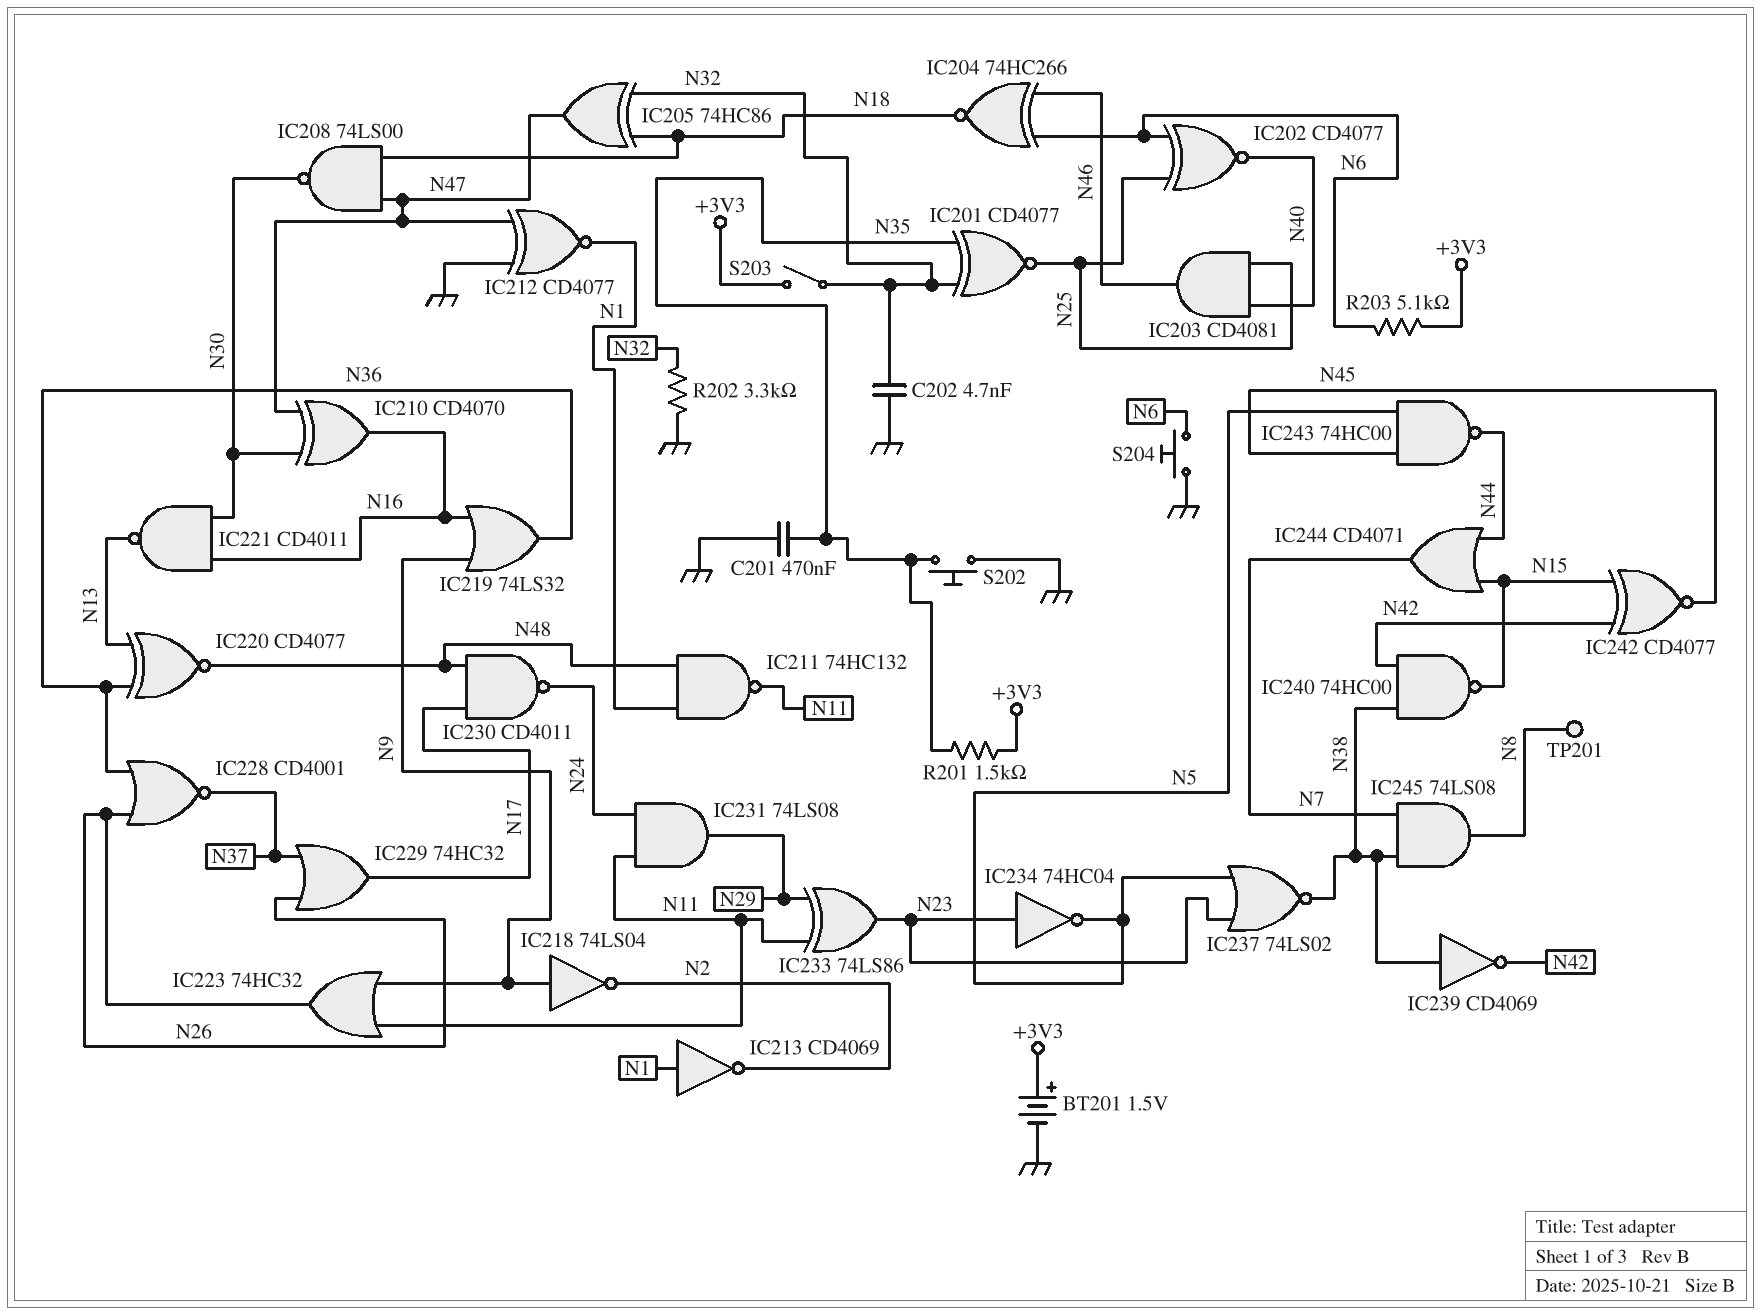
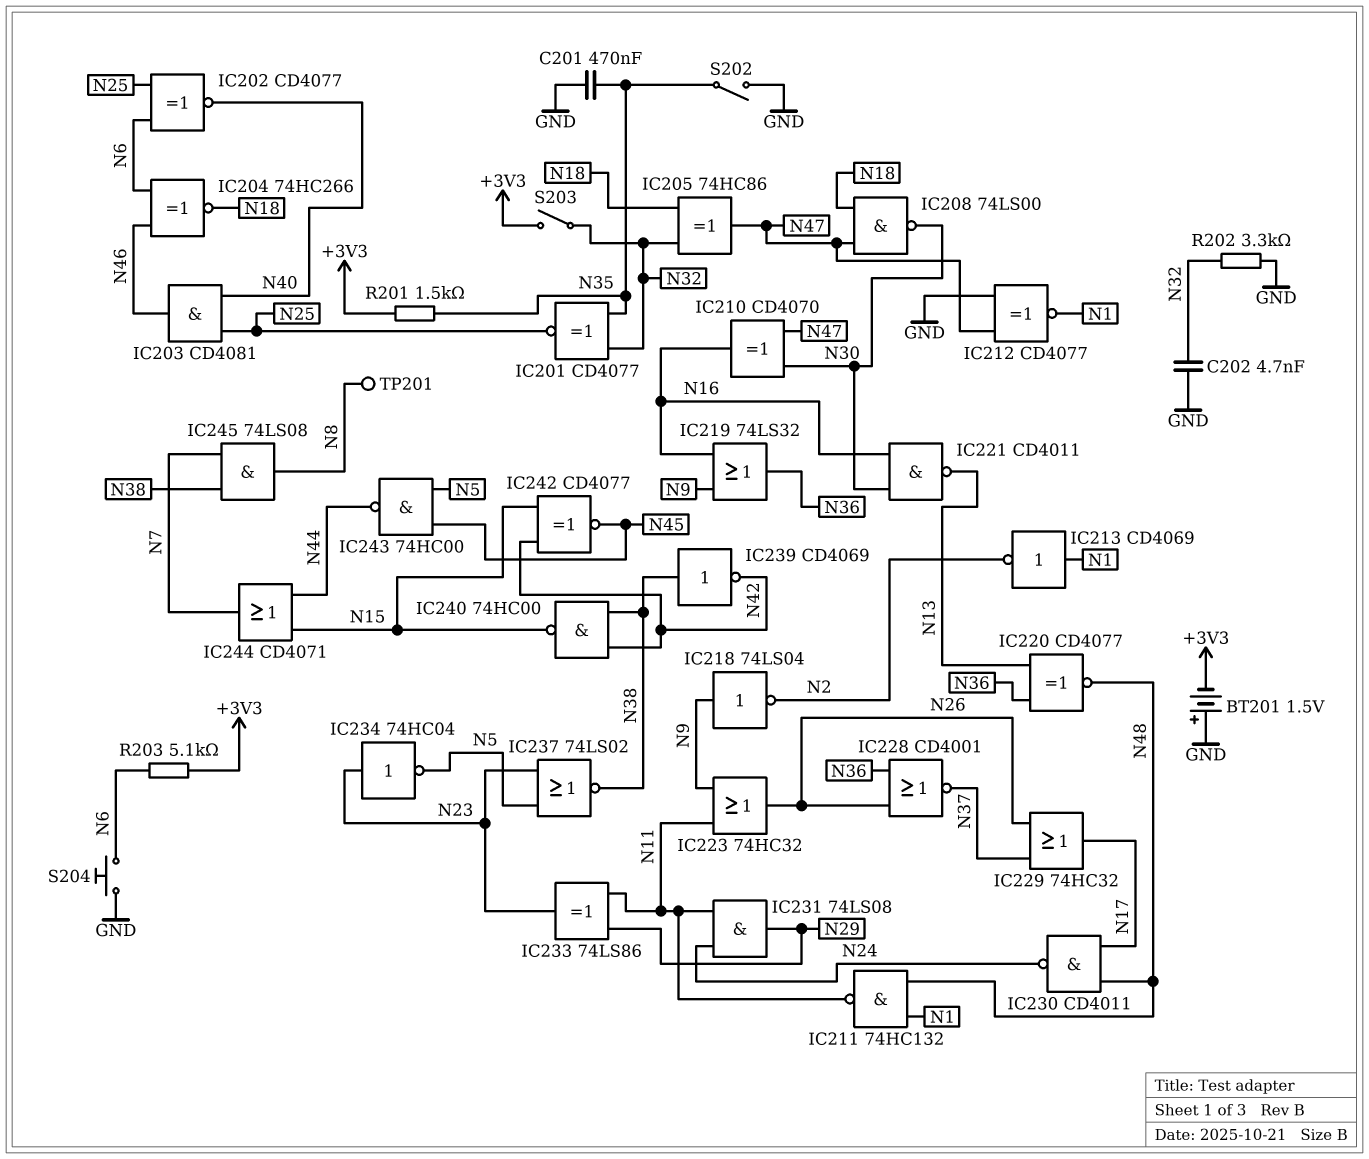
BT201: 1.5V (plus +3V3, minus GND) -> 1.5V (plus GND, minus +3V3)
S202: button (GND, N35) -> switch (GND, N35)

